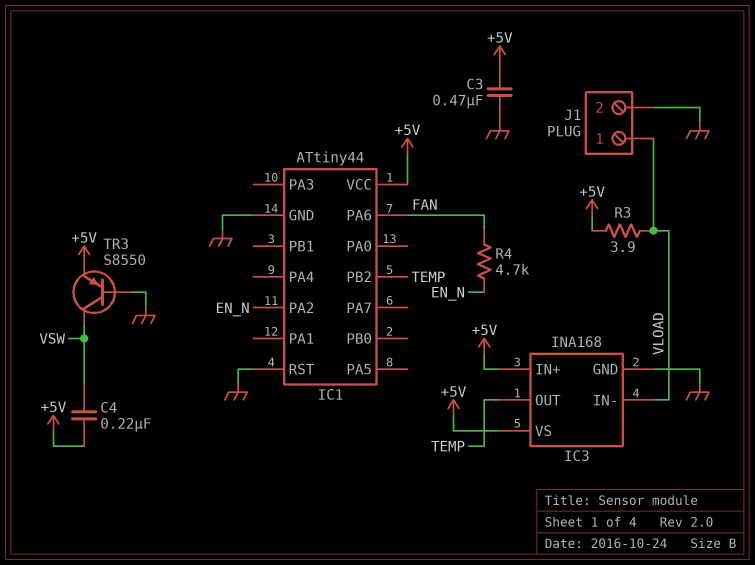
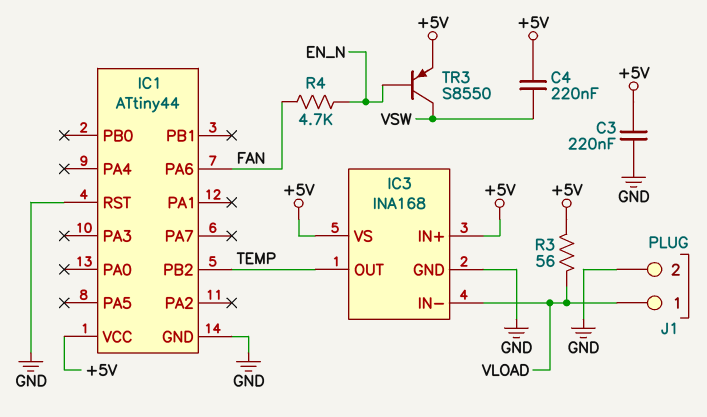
C3: 470nF (+5V, GND) -> 220nF (+5V, GND)
IC1 pin PA2: EN_N -> none
R3: 3.9 (+5V, VLOAD) -> 56 (+5V, VLOAD)
TR3: PNP S8550 (B GND, C VSW, E +5V) -> PNP S8550 (B EN_N, C VSW, E +5V)

